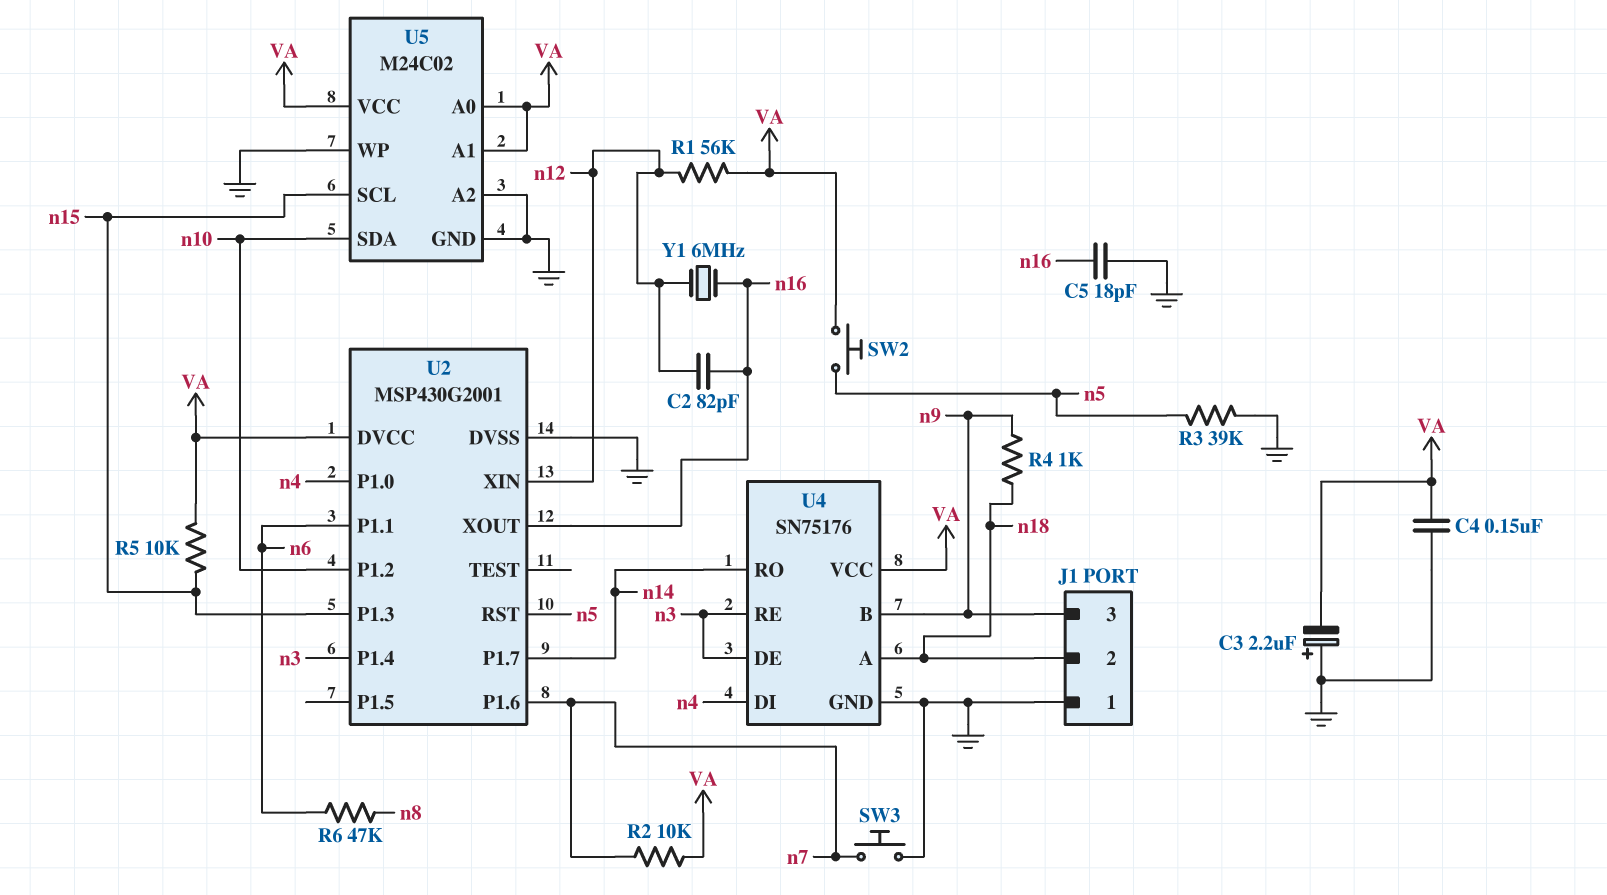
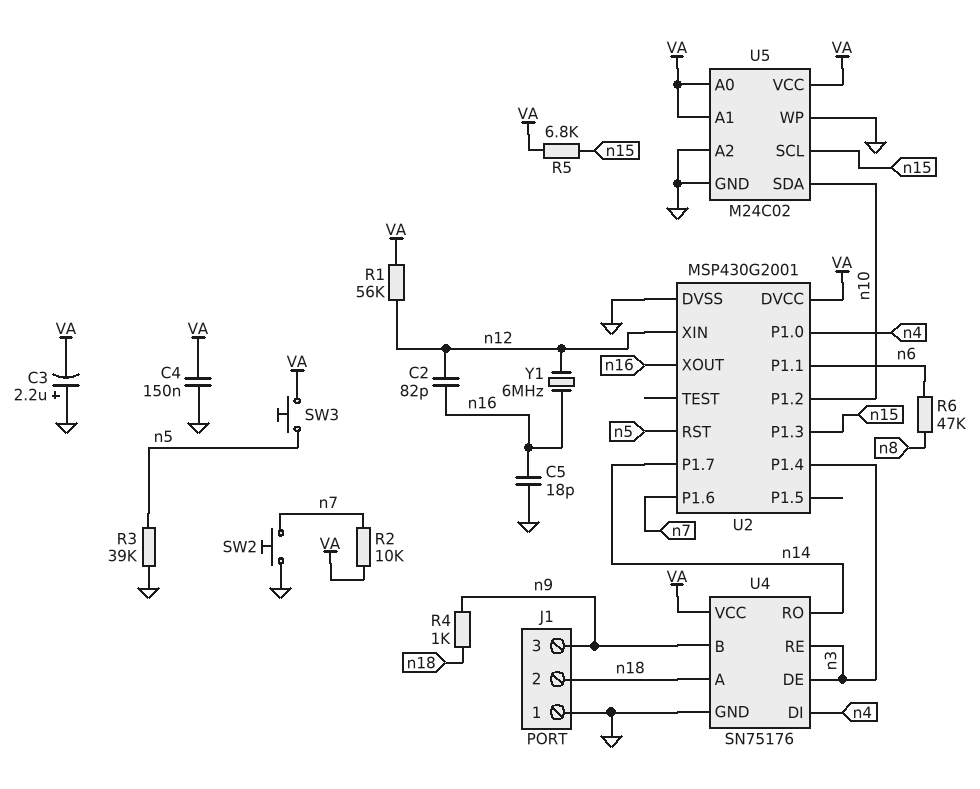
R5: 10k (VA, n15) -> 6.8k (VA, n15)
SW2: button (VA, n5) -> button (GND, n7)
SW3: button (GND, n7) -> button (VA, n5)

